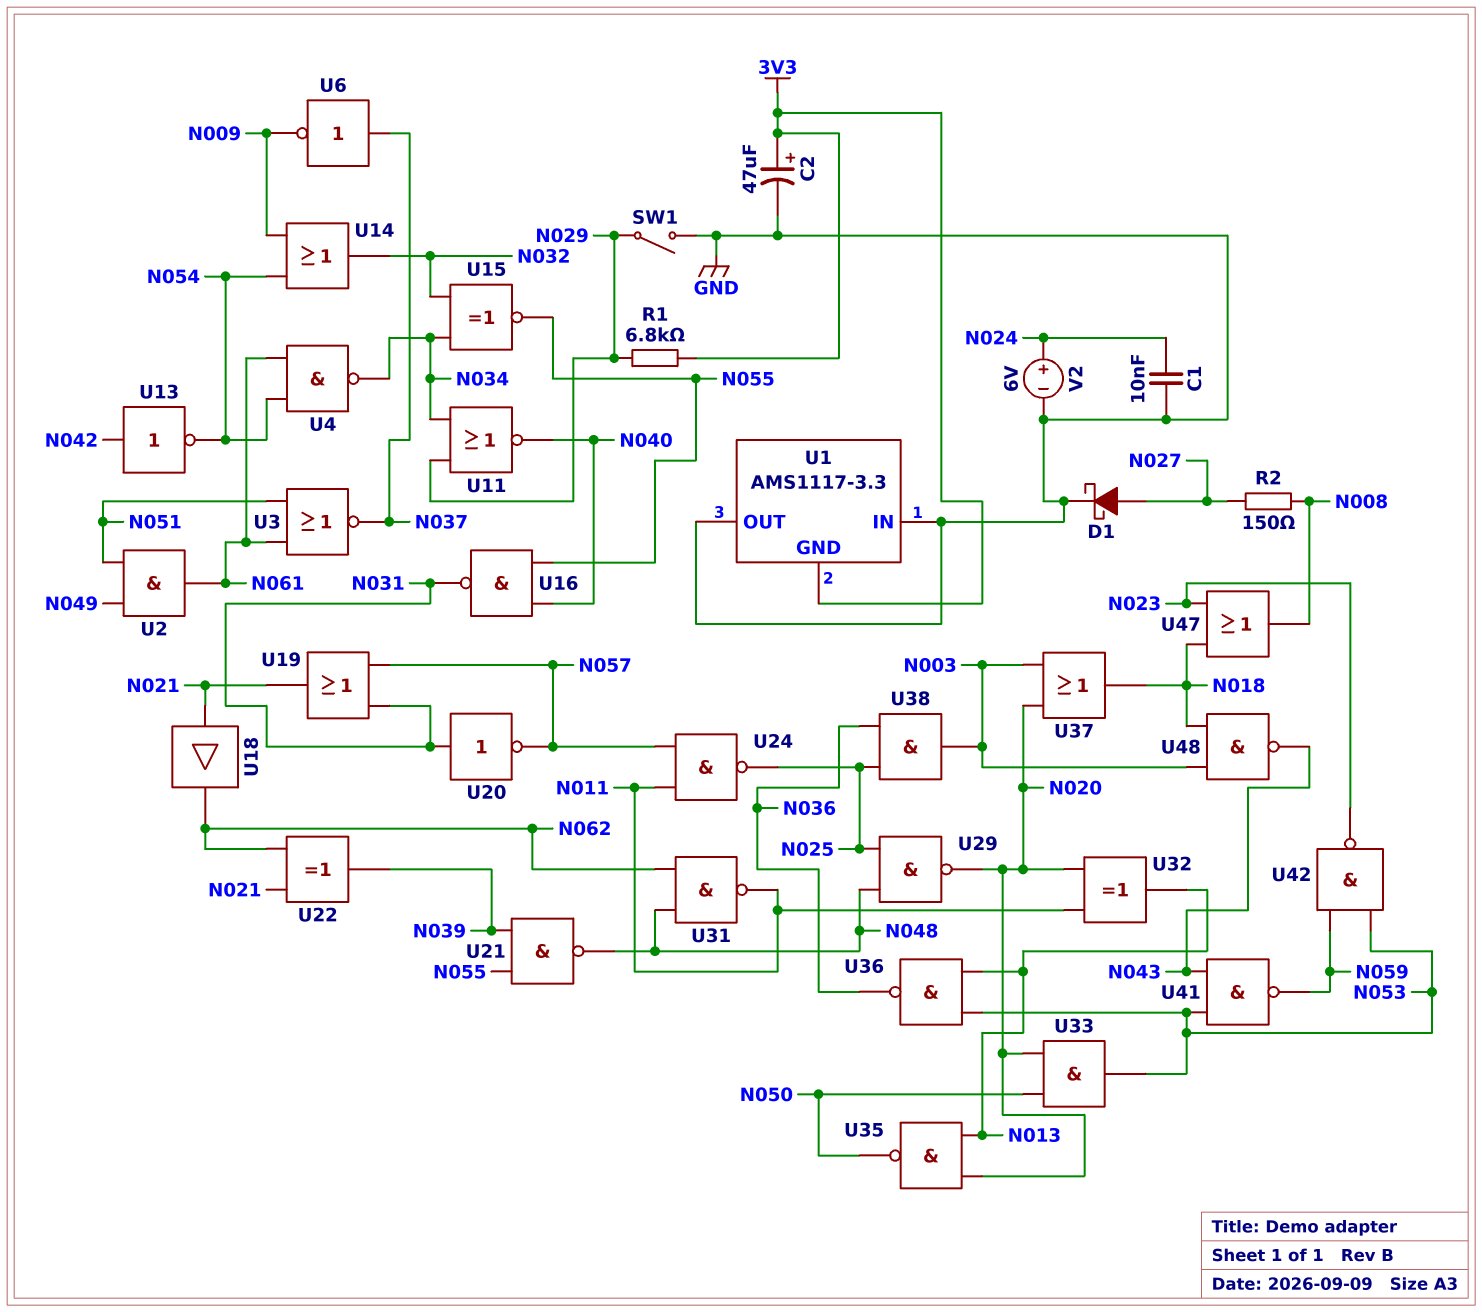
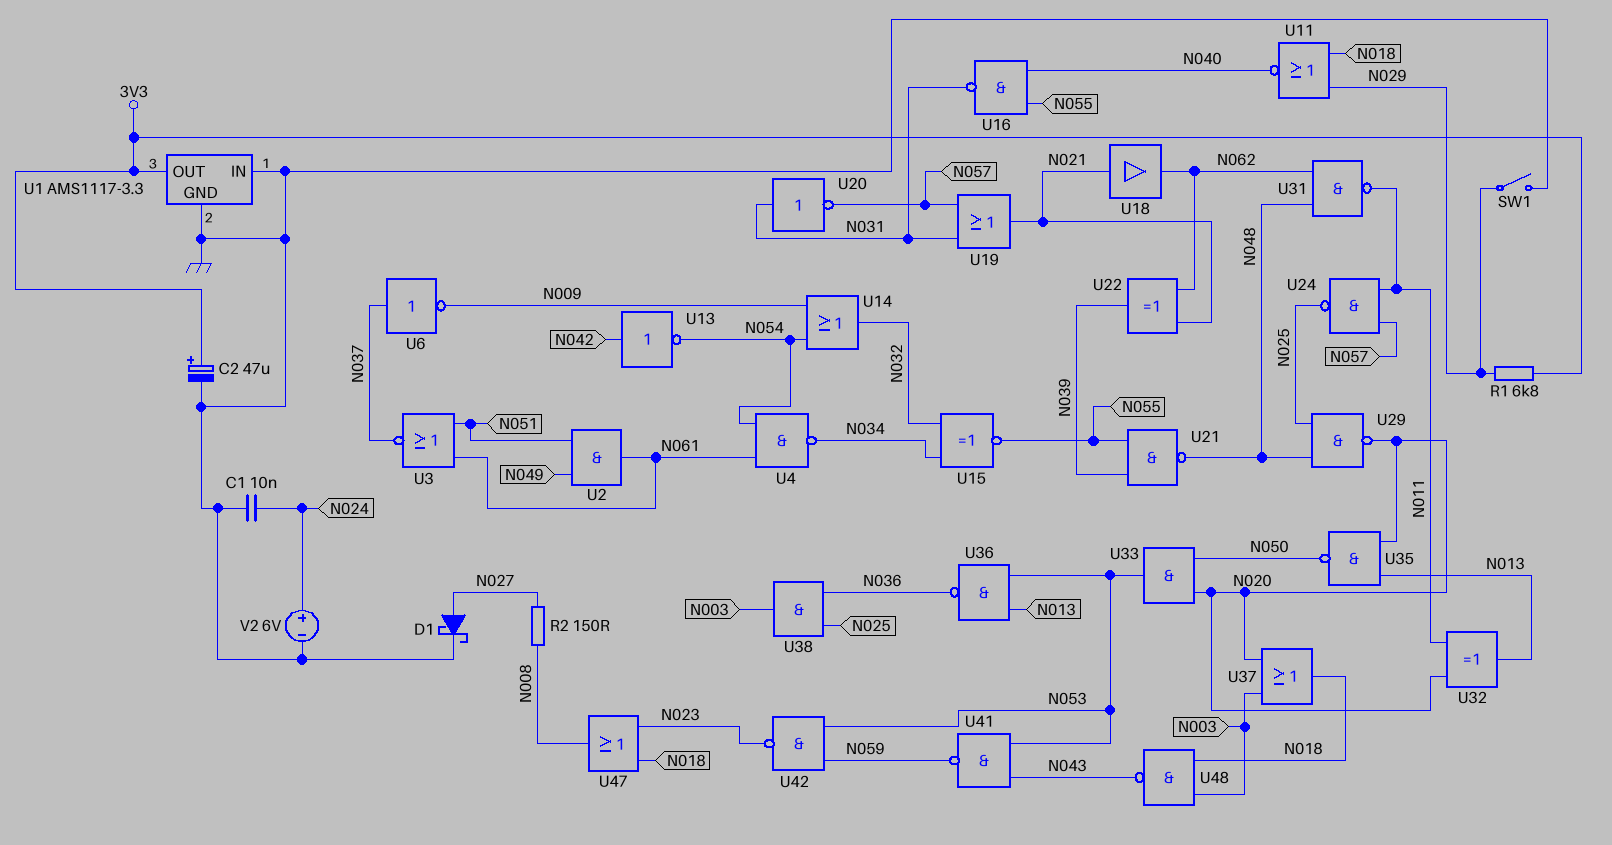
U1 pin GND: 3V3 -> GND
U1 pin OUT: GND -> 3V3
U11: NOR (in N029, in N034, out N040) -> NOR (in N018, in N029, out N040)

